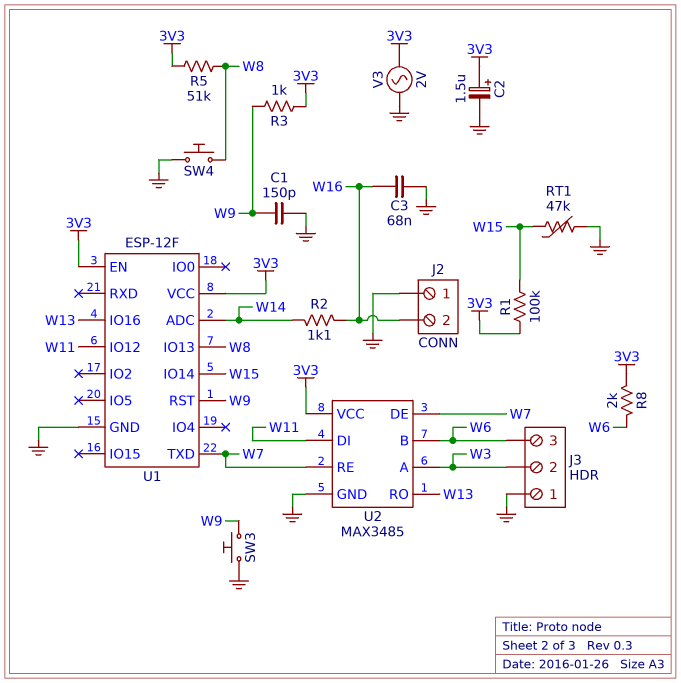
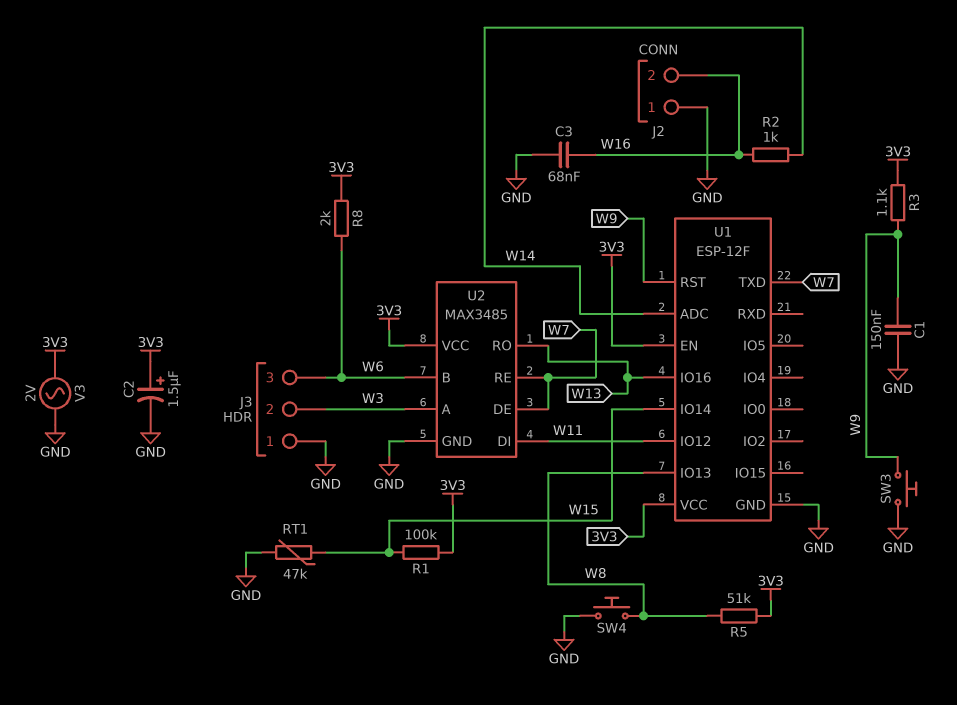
C1: 150pF (GND, W9) -> 150nF (GND, W9)
R2: 1.1k (W14, W16) -> 1k (W14, W16)
R3: 1k (3V3, W9) -> 1.1k (3V3, W9)

